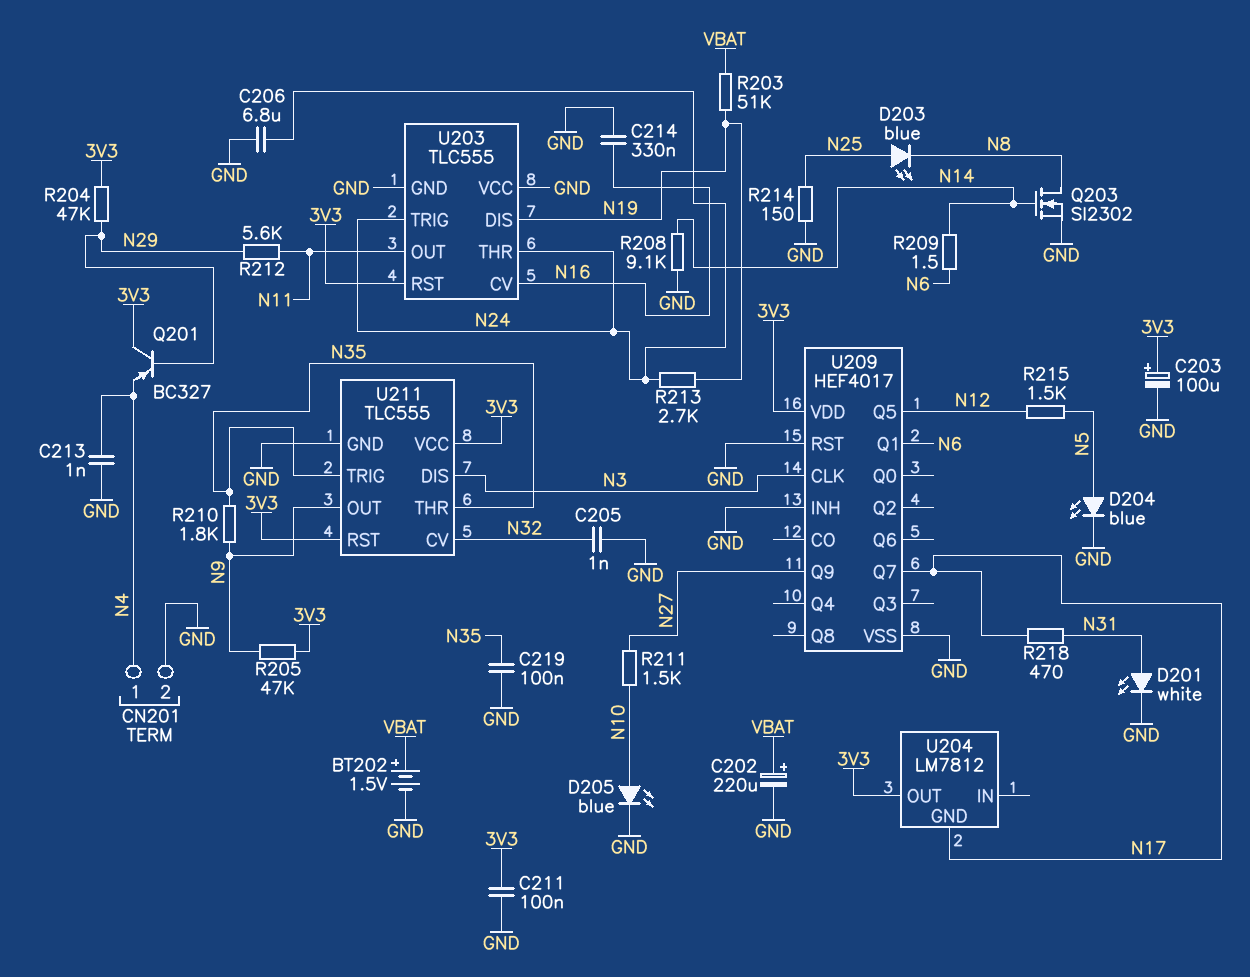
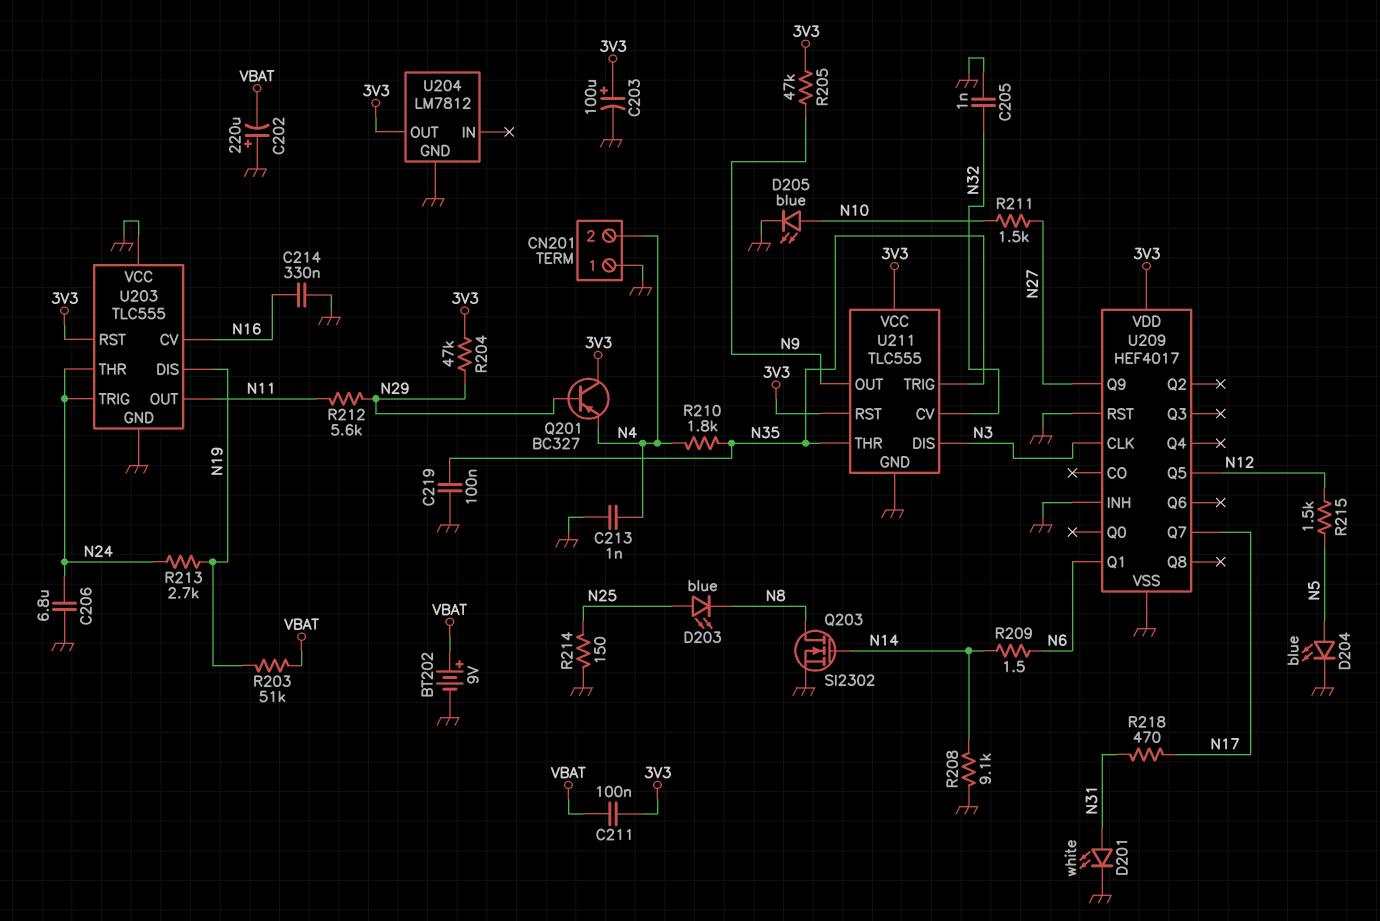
BT202: 1.5V (plus VBAT, minus GND) -> 9V (plus VBAT, minus GND)
C202: 220uF (plus VBAT, minus GND) -> 220uF (plus GND, minus VBAT)
C211: 100nF (3V3, GND) -> 100nF (3V3, VBAT)
CN201 pin 1: N4 -> GND
CN201 pin 2: GND -> N4
R210: 1.8k (N9, N35) -> 1.8k (N4, N35)
U204 pin GND: N17 -> GND

